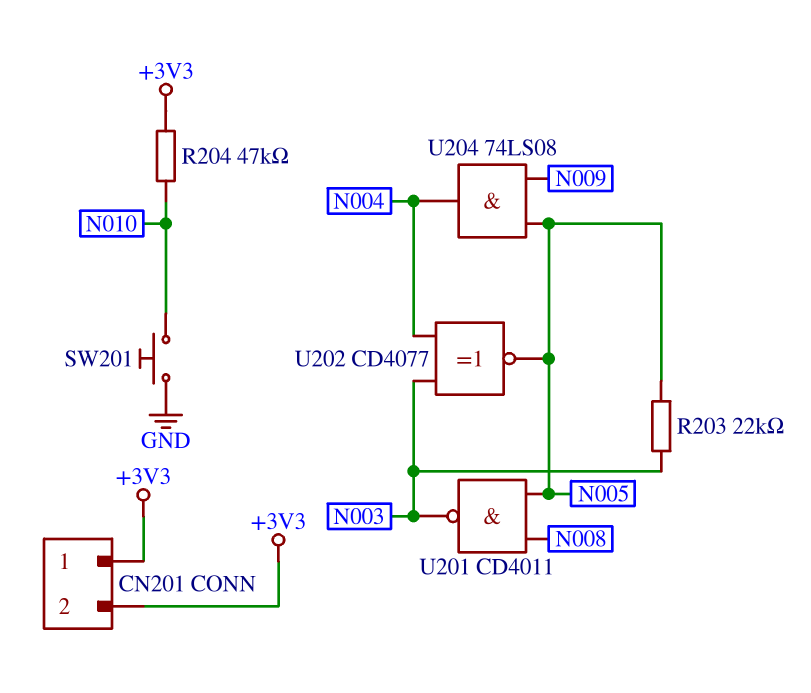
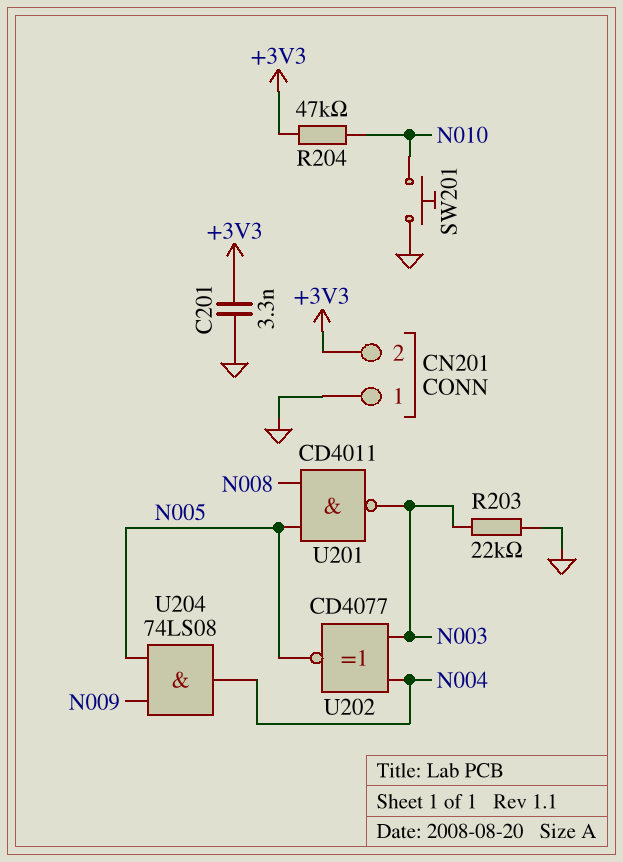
C201: none -> 3.3nF (+3V3, GND)
CN201 pin 1: +3V3 -> GND
R203: 22k (N003, N005) -> 22k (GND, N003)

